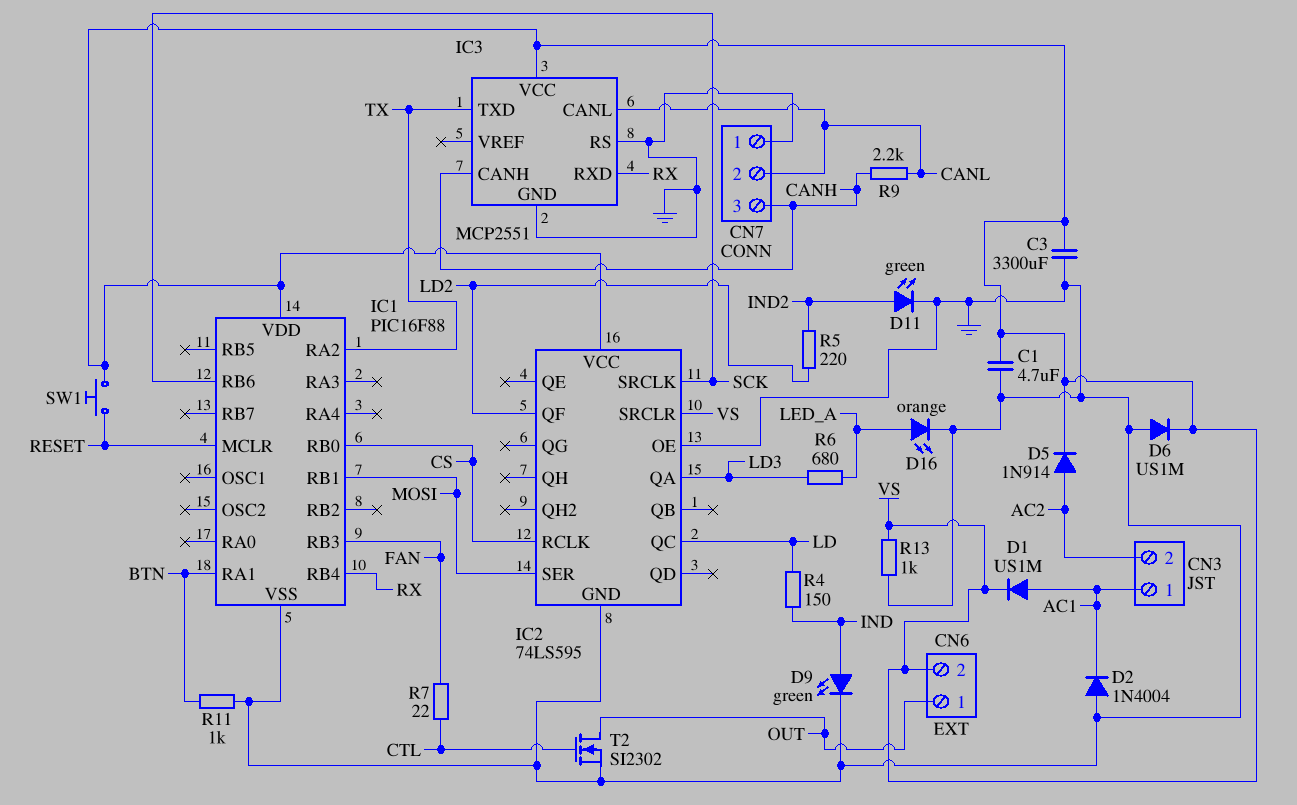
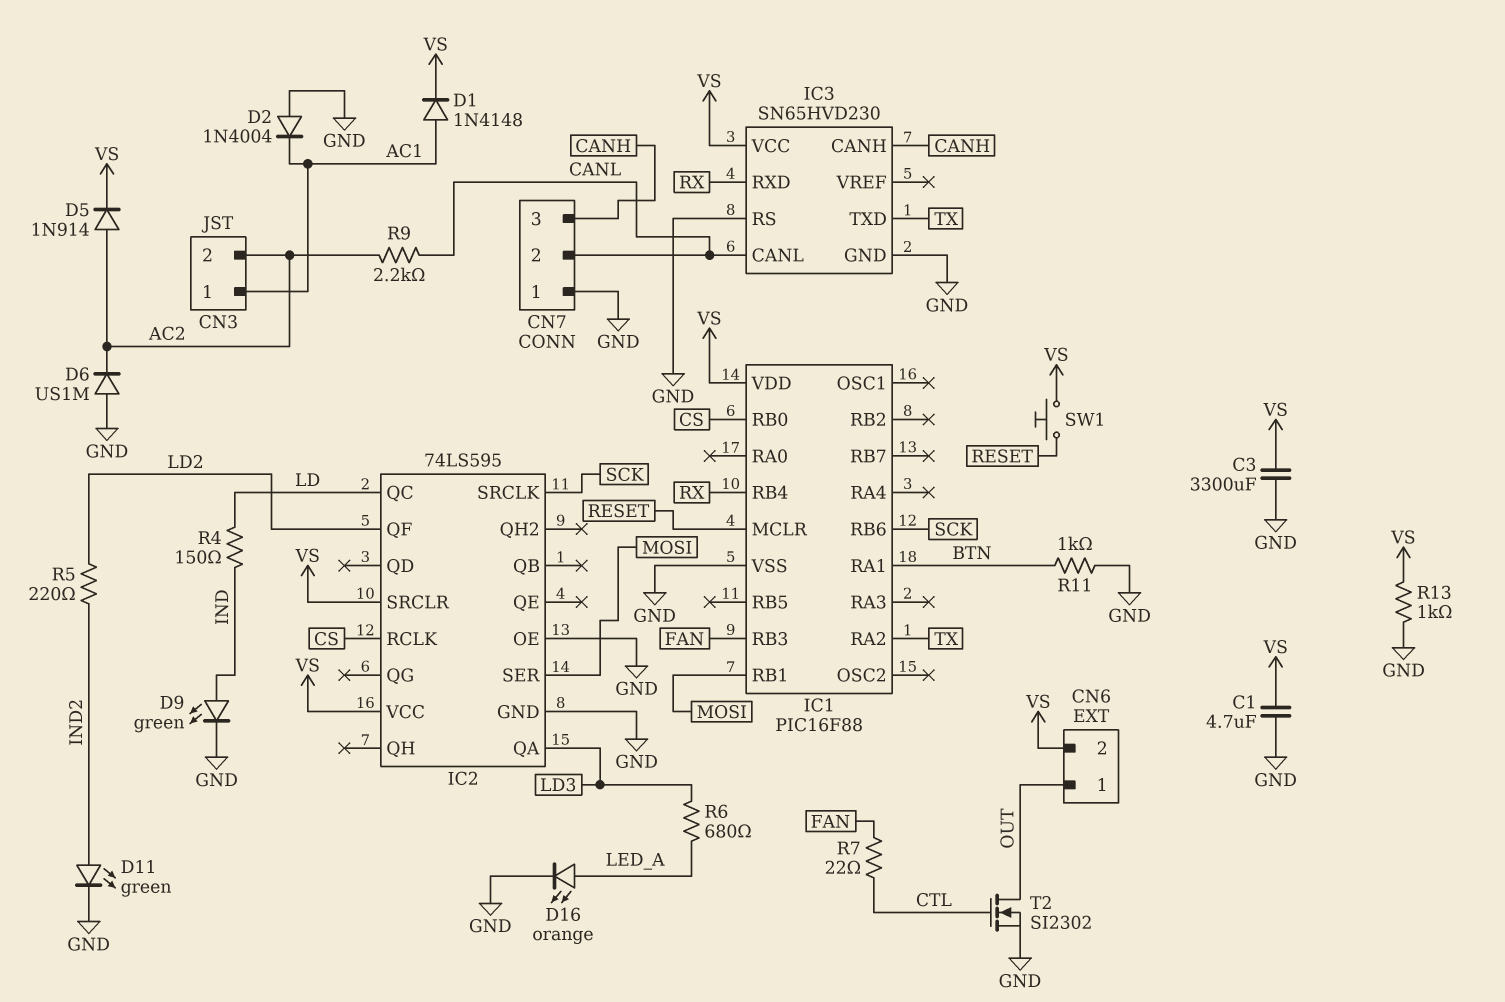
D1: diode US1M (A AC1, K VS) -> diode 1N4148 (A AC1, K VS)
D6: diode US1M (A GND, K VS) -> diode US1M (A GND, K AC2)
IC3: MCP2551 -> SN65HVD230
R9: 2.2k (CANH, CANL) -> 2.2k (AC2, CANL)

